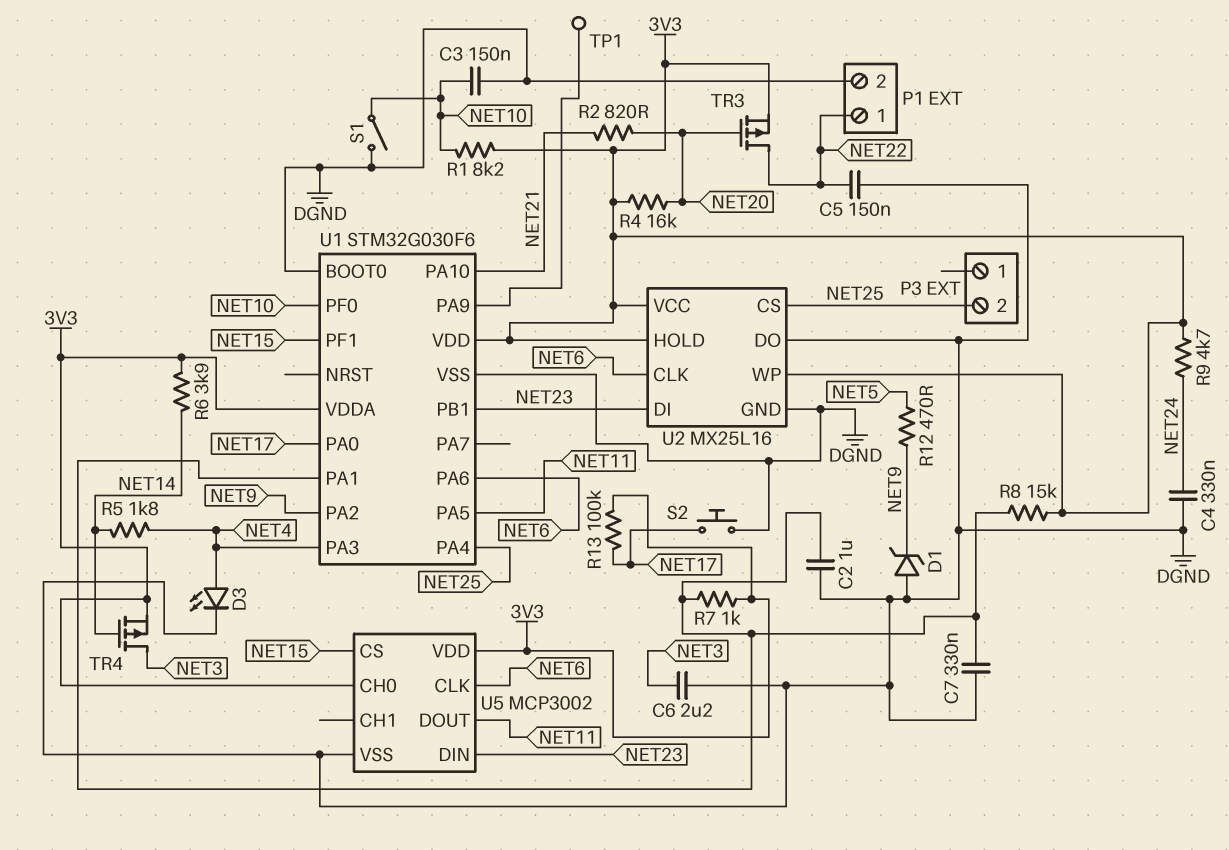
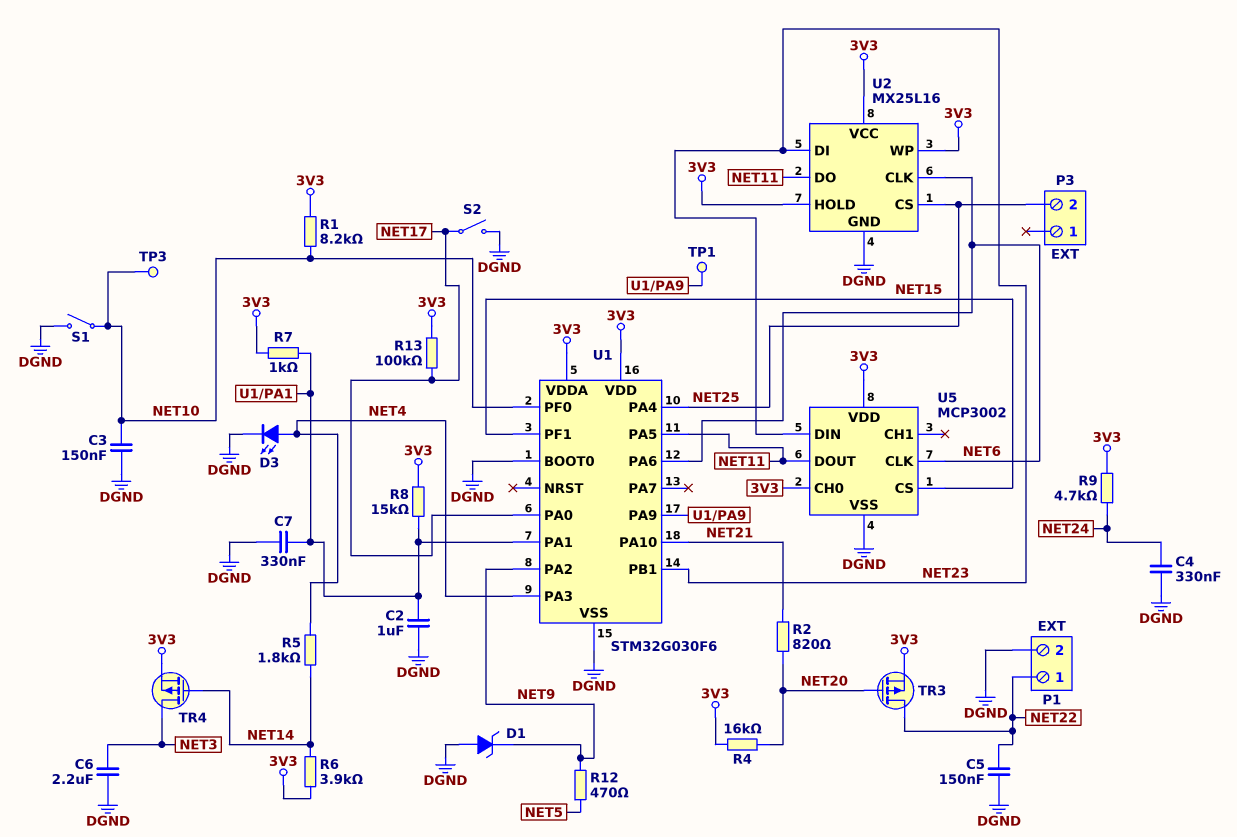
S2: button (DGND, NET17) -> switch (DGND, NET17)
TP3: none -> test point (NET10)
U2 pin DO: DGND -> NET11

